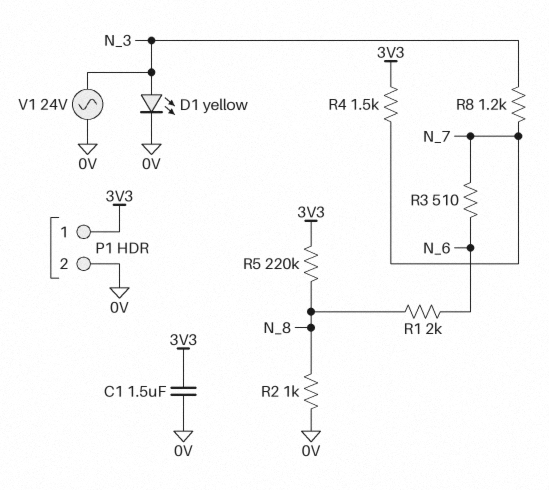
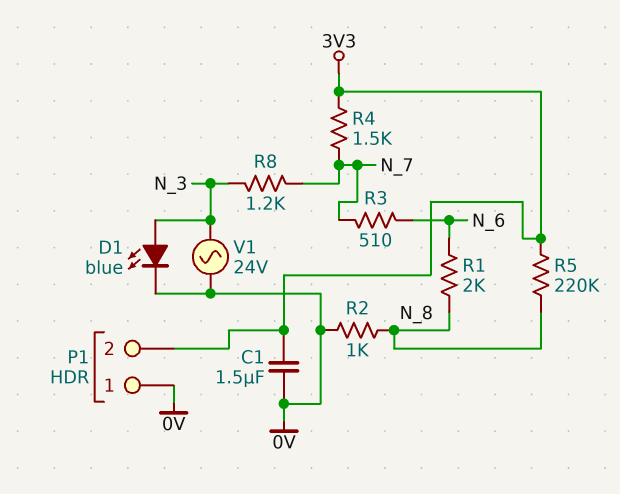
D1: LED yellow (A N_3, K 0V) -> LED blue (A N_3, K 0V)
P1 pin 1: 3V3 -> 0V
P1 pin 2: 0V -> 3V3

